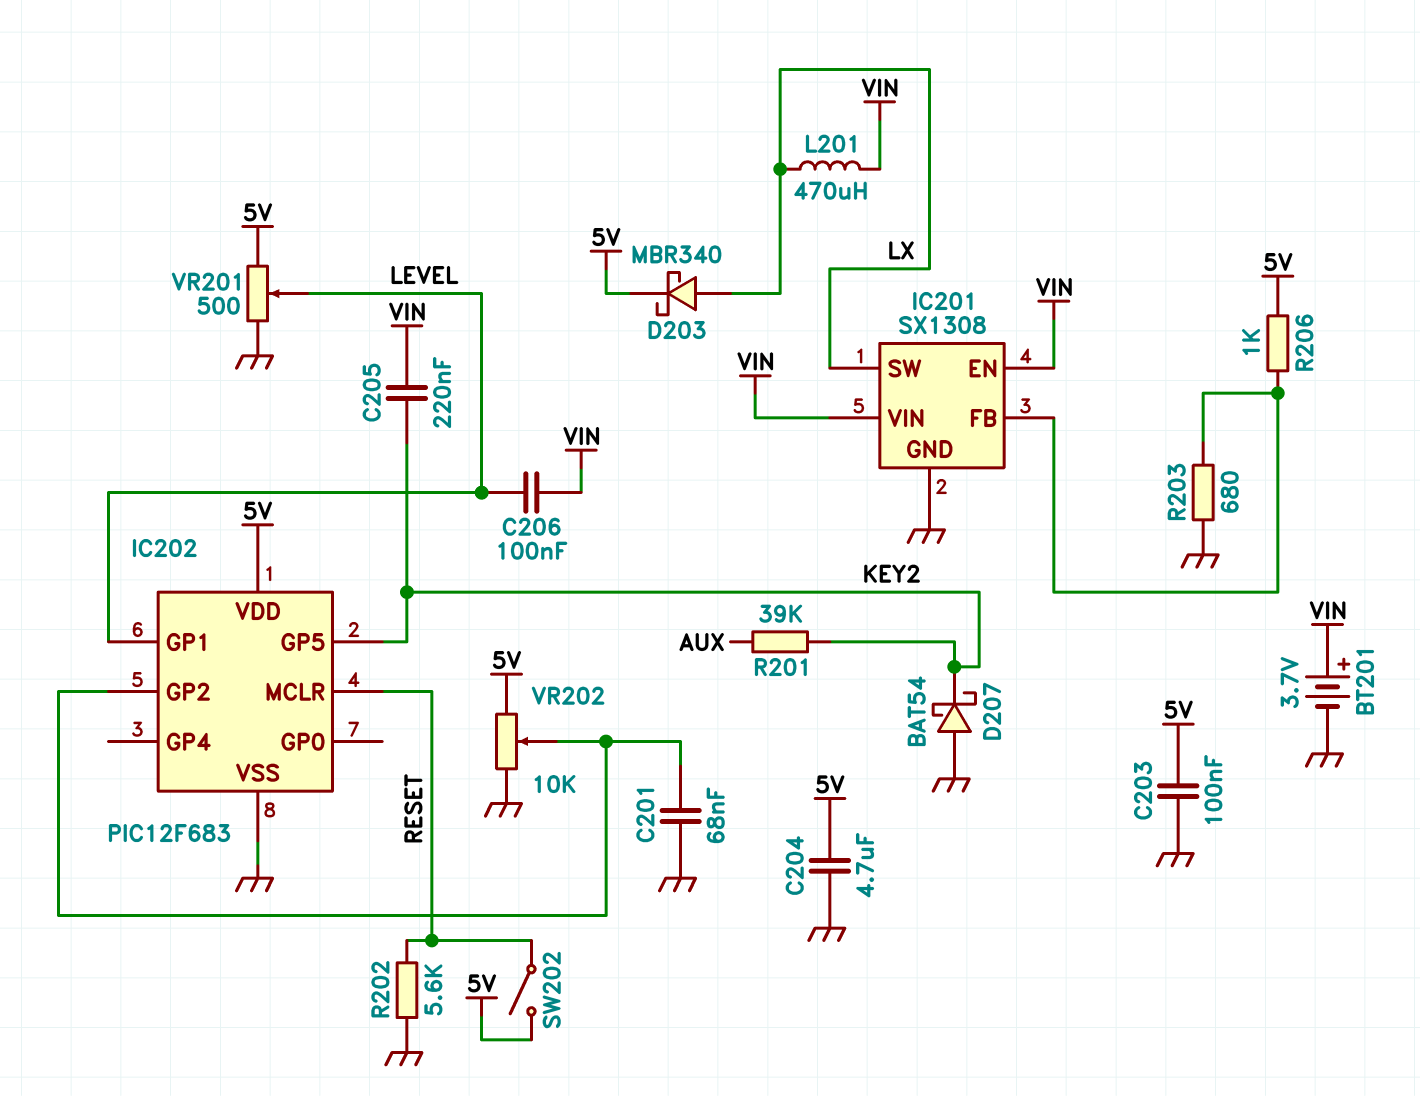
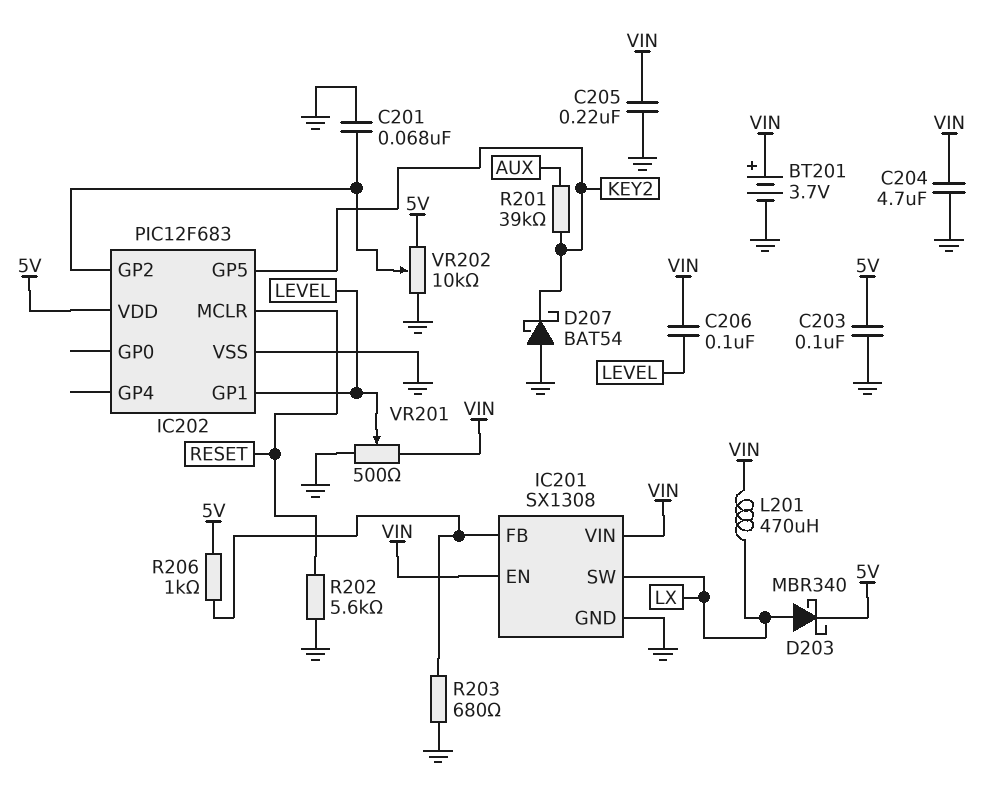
C204: 4.7uF (5V, GND) -> 4.7uF (GND, VIN)
C205: 220nF (KEY2, VIN) -> 220nF (GND, VIN)
SW202: switch (5V, RESET) -> none
VR201: 500 (5V, GND, wiper LEVEL) -> 500 (GND, VIN, wiper LEVEL)

